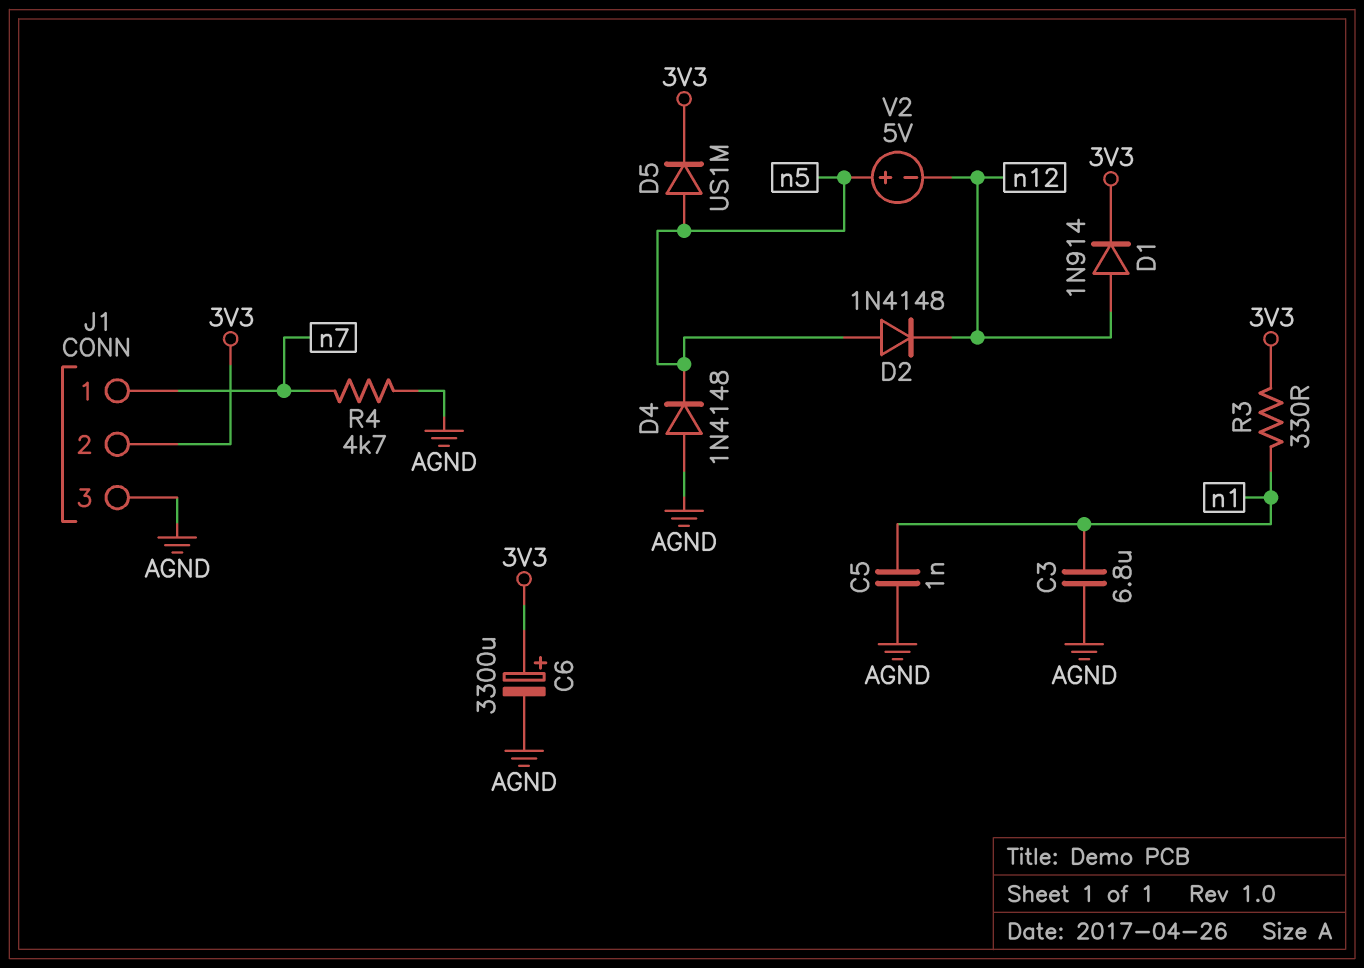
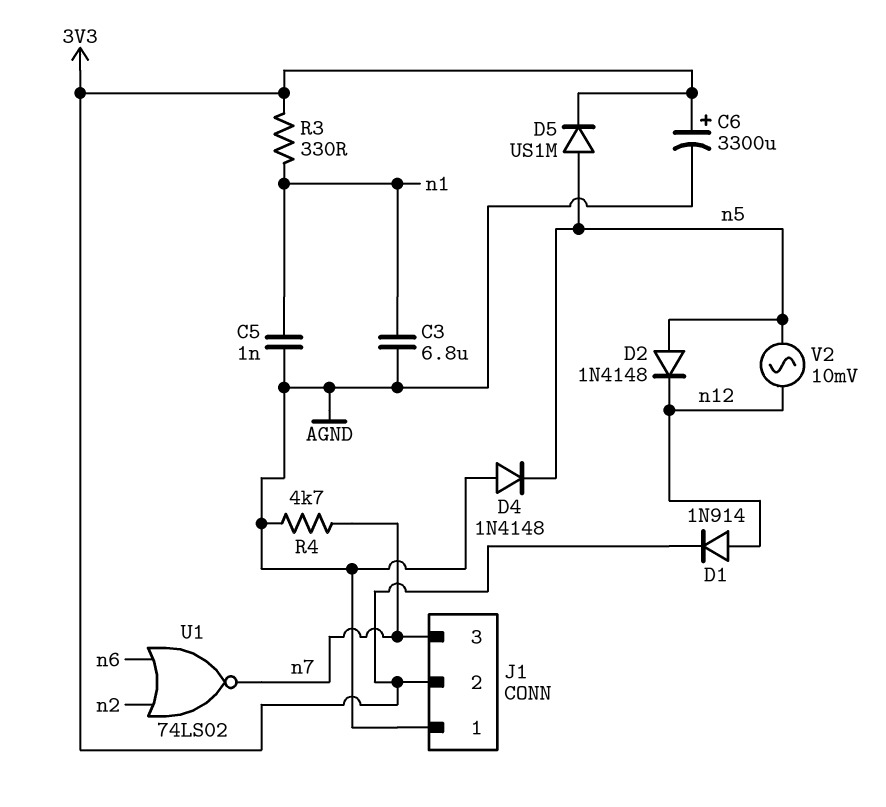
J1 pin 1: n7 -> AGND
J1 pin 3: AGND -> n7
U1: none -> NOR 74LS02 (in n2, in n6, out n7)
V2: 5V (plus n5, minus n12) -> AC 10mV (n5, n12)

